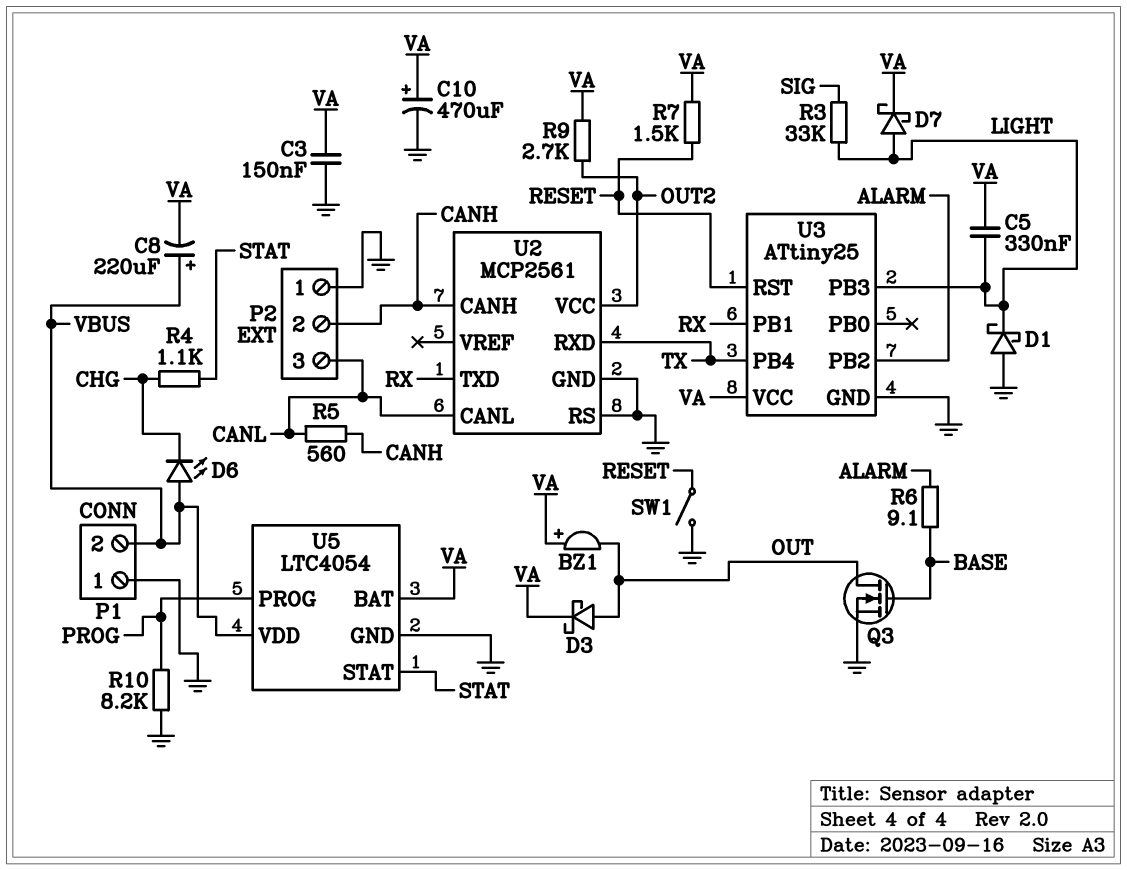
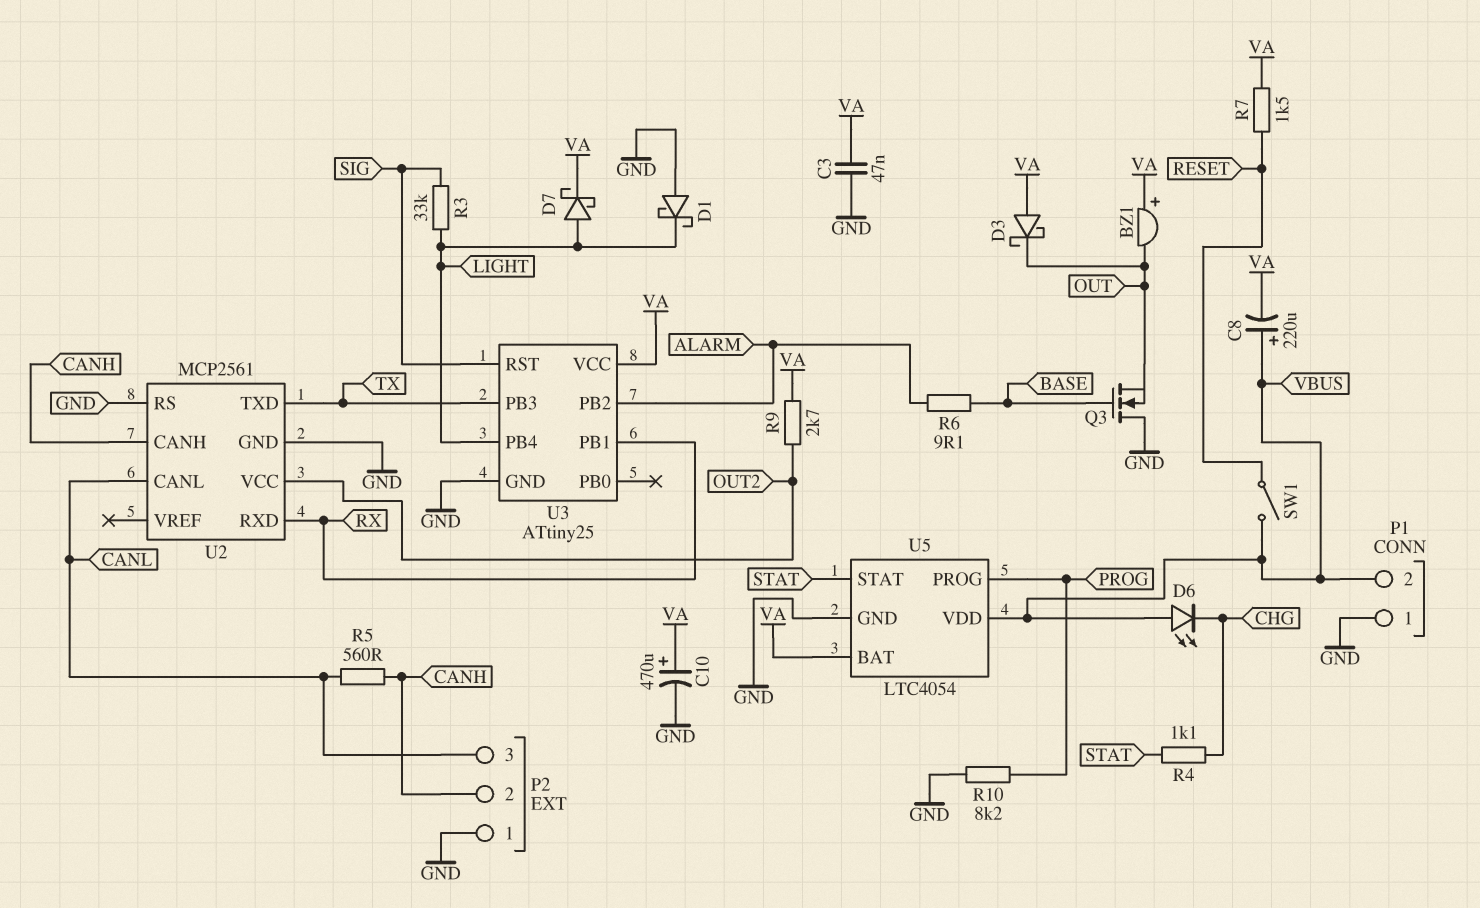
C3: 150nF (GND, VA) -> 47nF (GND, VA)
C5: 330nF (LIGHT, VA) -> none
D3: schottky (A OUT, K VA) -> schottky (A VA, K OUT)
Q3: NMOS (G BASE, D OUT, S GND) -> NMOS (G BASE, D GND, S OUT)
SW1: switch (GND, RESET) -> switch (RESET, VBUS)
U2 pin RXD: TX -> RX
U2 pin TXD: RX -> TX
U3 pin PB3: LIGHT -> TX
U3 pin PB4: TX -> LIGHT
U3 pin RST: RESET -> SIG

